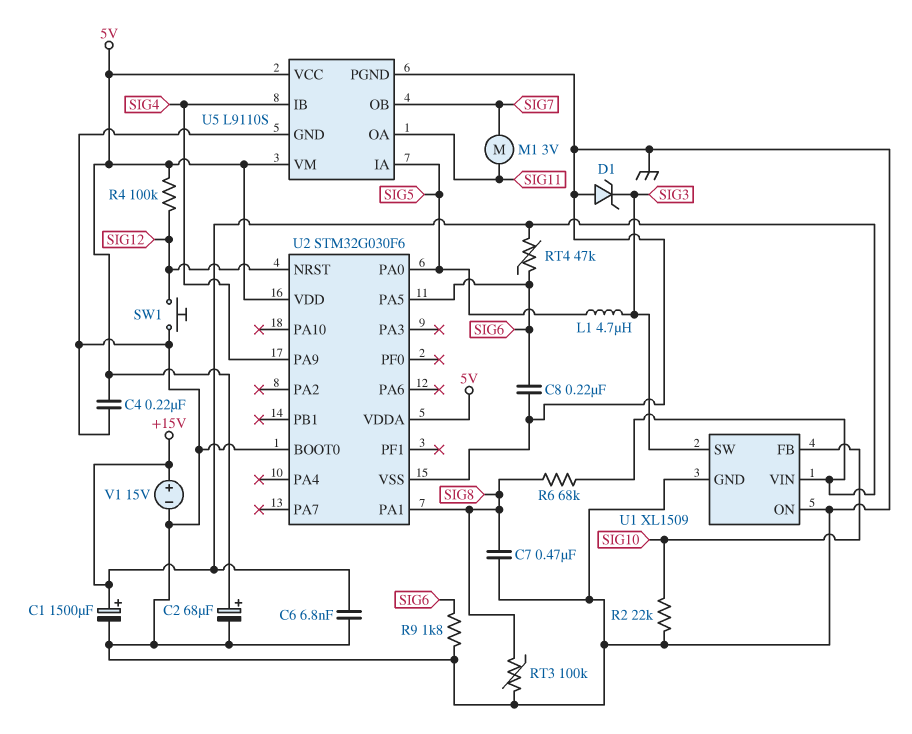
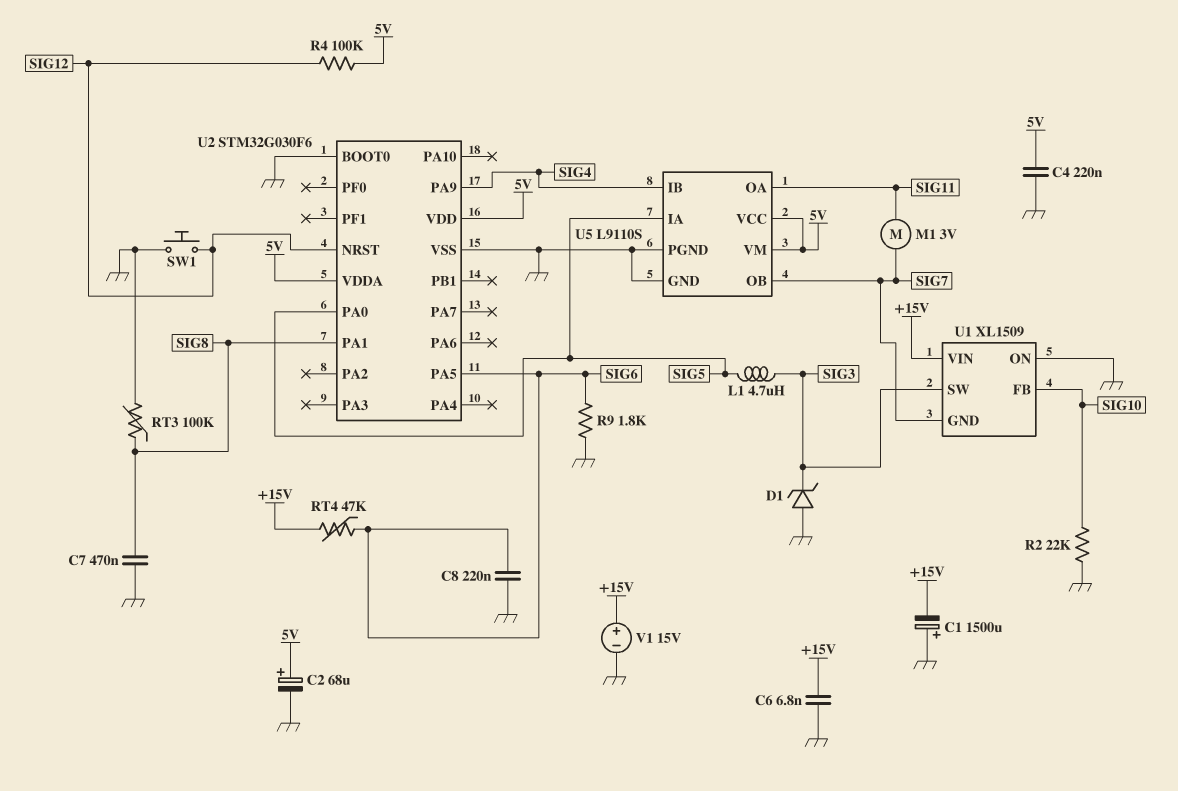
C1: 1500uF (plus +15V, minus GND) -> 1500uF (plus GND, minus +15V)
R6: 68k (+15V, SIG8) -> none
U1 pin GND: GND -> SIG7

